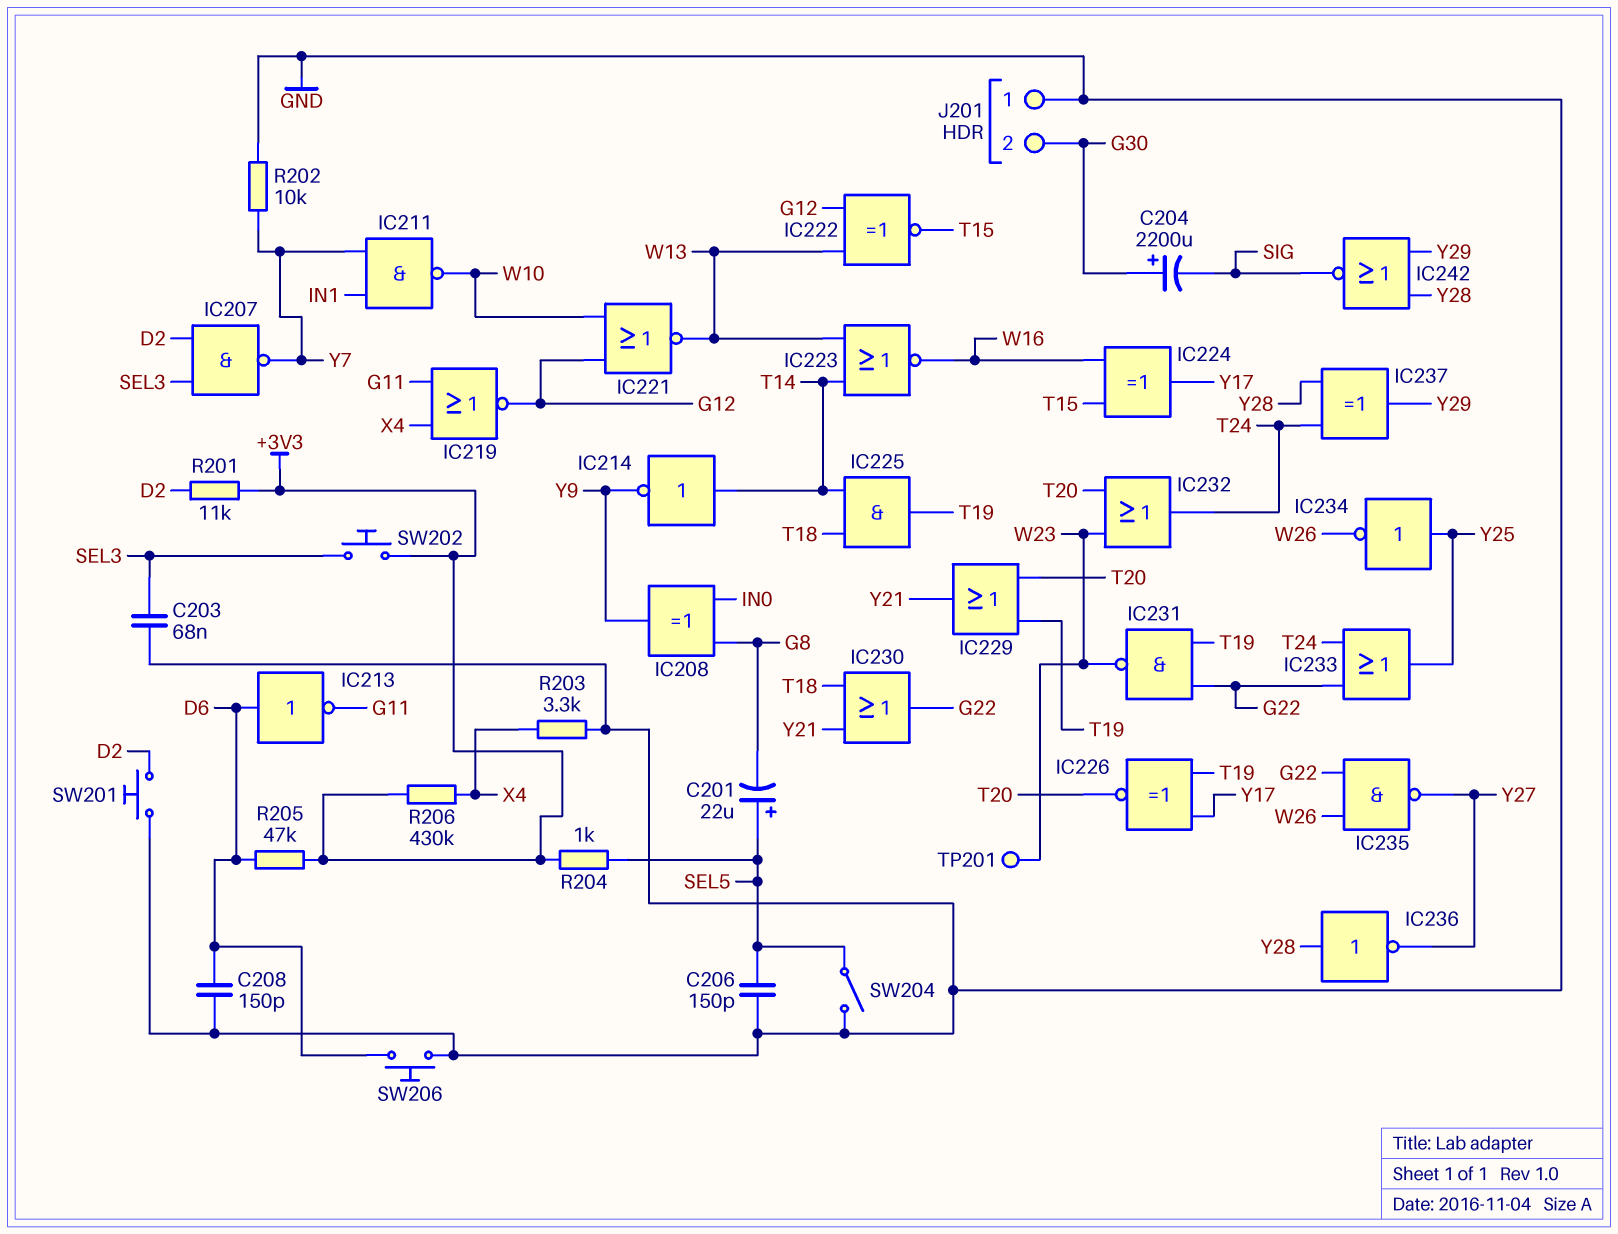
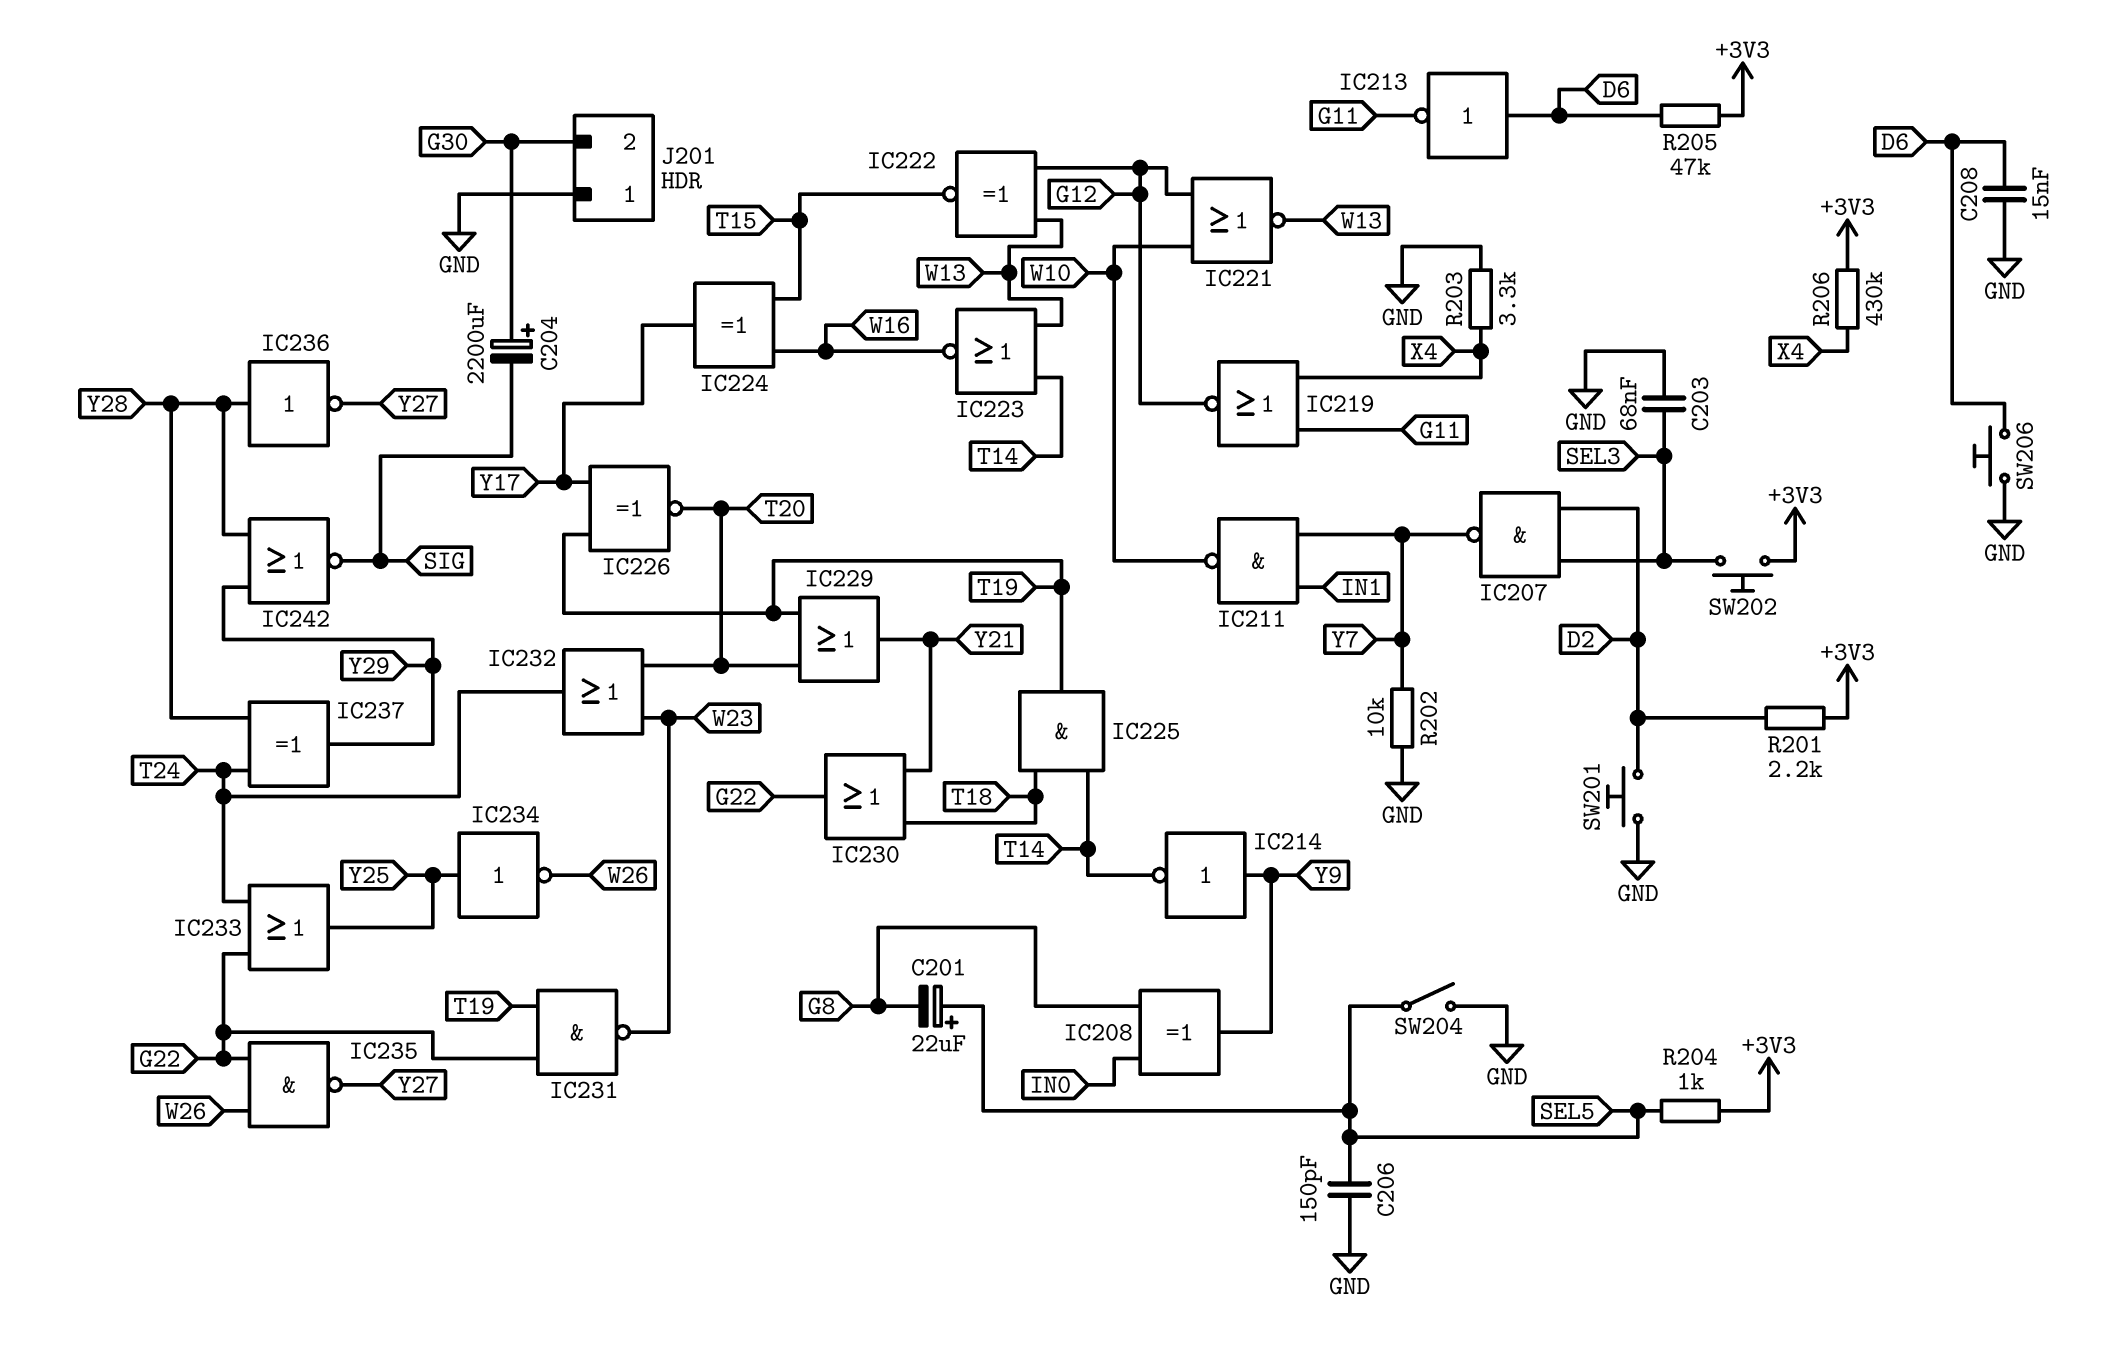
C208: 150pF (D6, GND) -> 15nF (D6, GND)
IC214: NOT (in T14, out Y9) -> NOT (in Y9, out T14)
R201: 11k (+3V3, D2) -> 2.2k (+3V3, D2)
TP201: test point (W23) -> none

